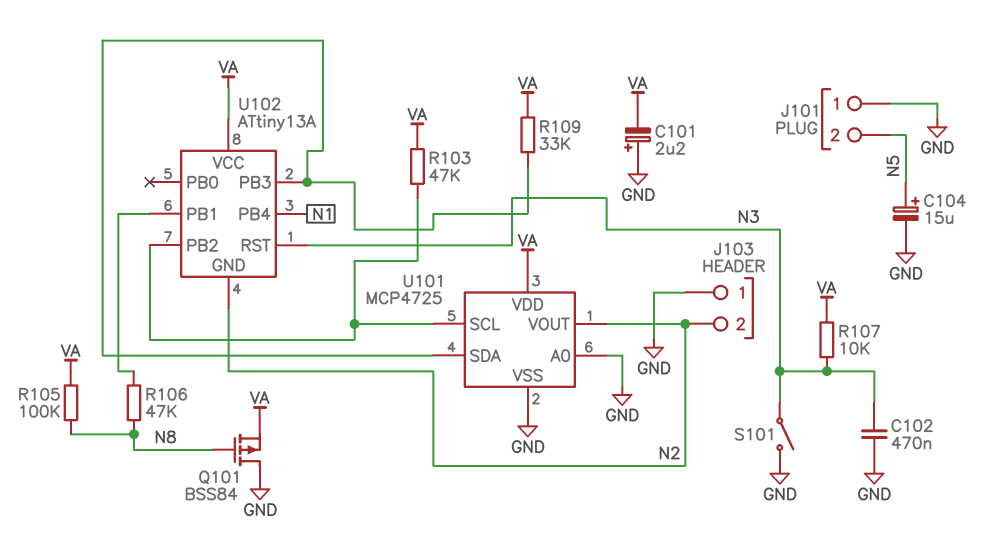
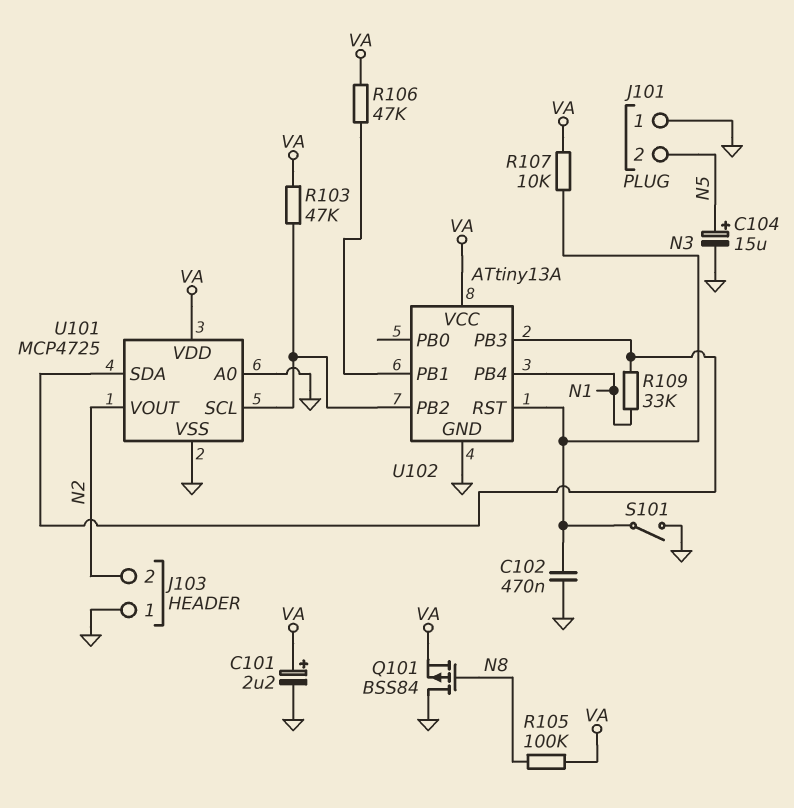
C101: 2.2uF (plus GND, minus VA) -> 2.2uF (plus VA, minus GND)
R106: 47k (N8, U102/PB1) -> 47k (U102/PB1, VA)
R109: 33k (U101/SDA, VA) -> 33k (N1, U101/SDA)
U102 pin GND: N2 -> GND

